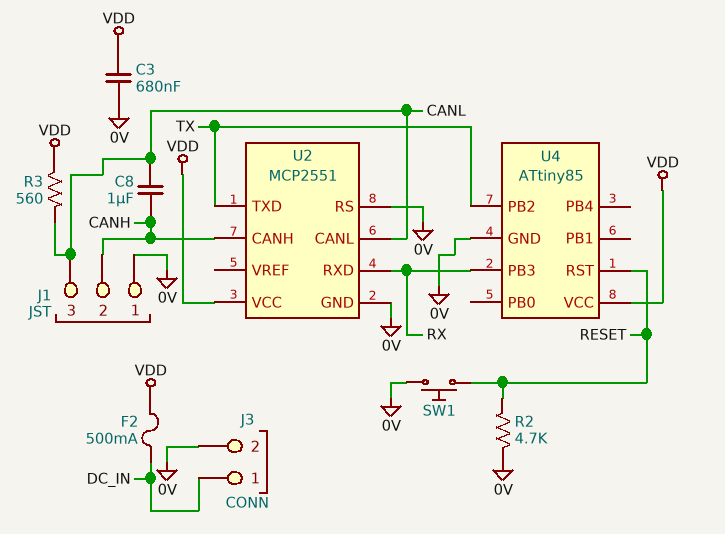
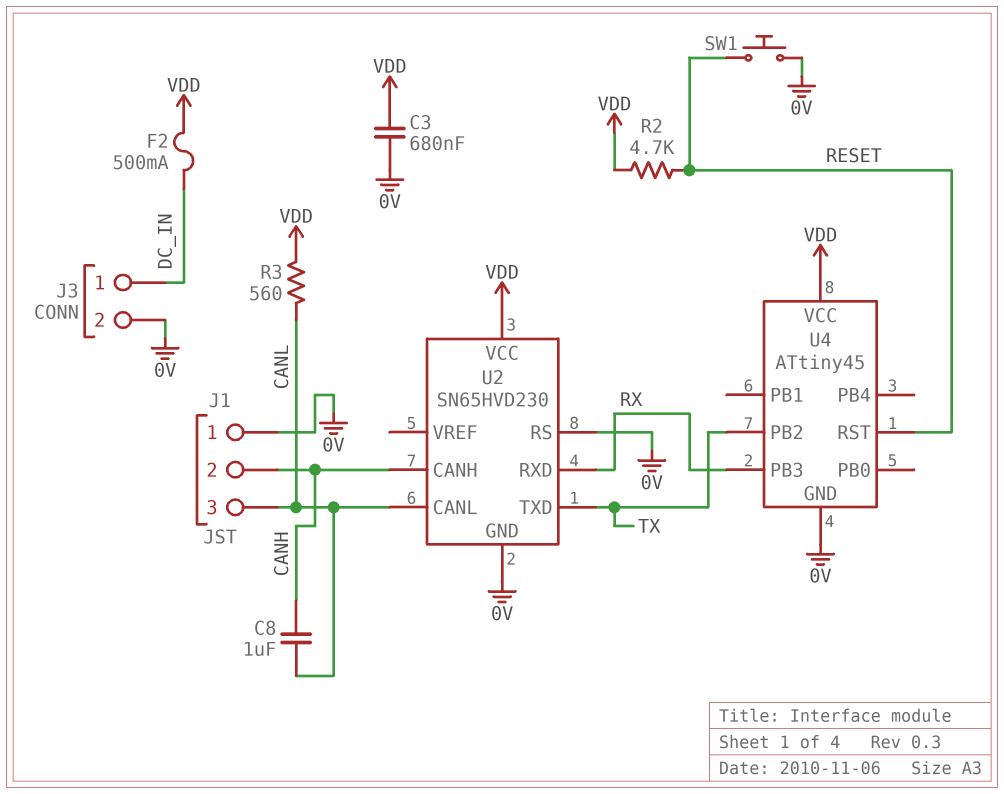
R2: 4.7k (0V, RESET) -> 4.7k (RESET, VDD)
U2: MCP2551 -> SN65HVD230
U4: ATtiny85 -> ATtiny45

